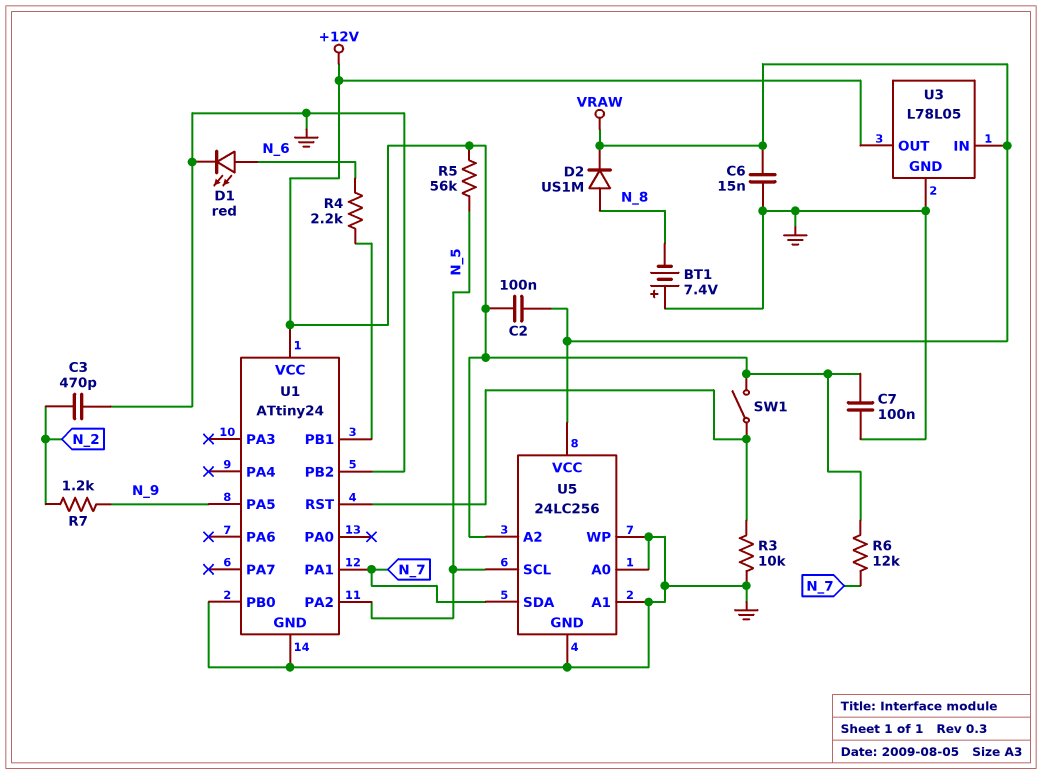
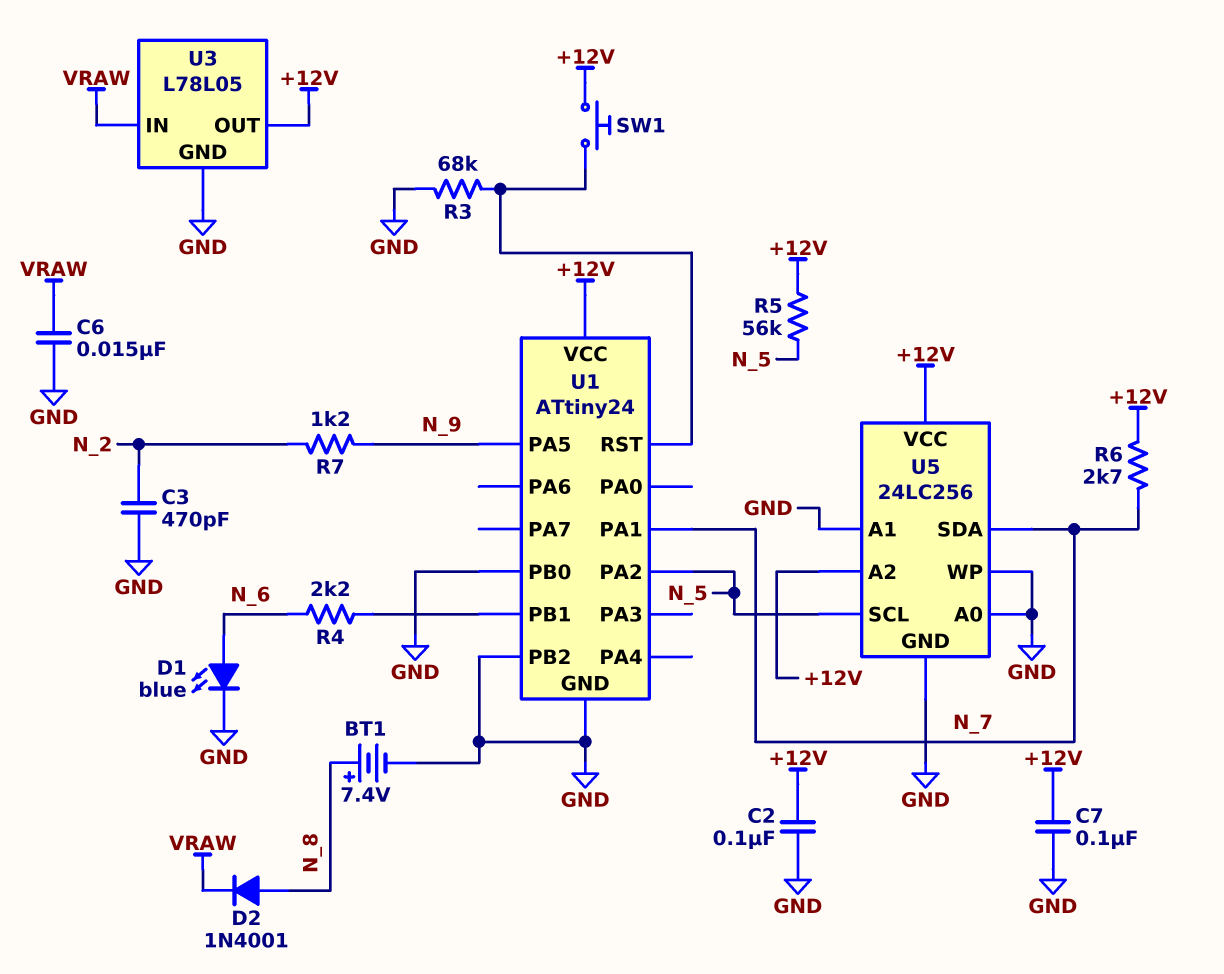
BT1: 7.4V (plus GND, minus N_8) -> 7.4V (plus N_8, minus GND)
C2: 100nF (+12V, VRAW) -> 100nF (+12V, GND)
D1: LED red (A N_6, K GND) -> LED blue (A N_6, K GND)
D2: diode US1M (A N_8, K VRAW) -> diode 1N4001 (A N_8, K VRAW)
R3: 10k (GND, U1/RST) -> 68k (GND, U1/RST)
R6: 12k (+12V, N_7) -> 2.7k (+12V, N_7)
SW1: switch (+12V, U1/RST) -> button (+12V, U1/RST)
U5 pin VCC: VRAW -> +12V

